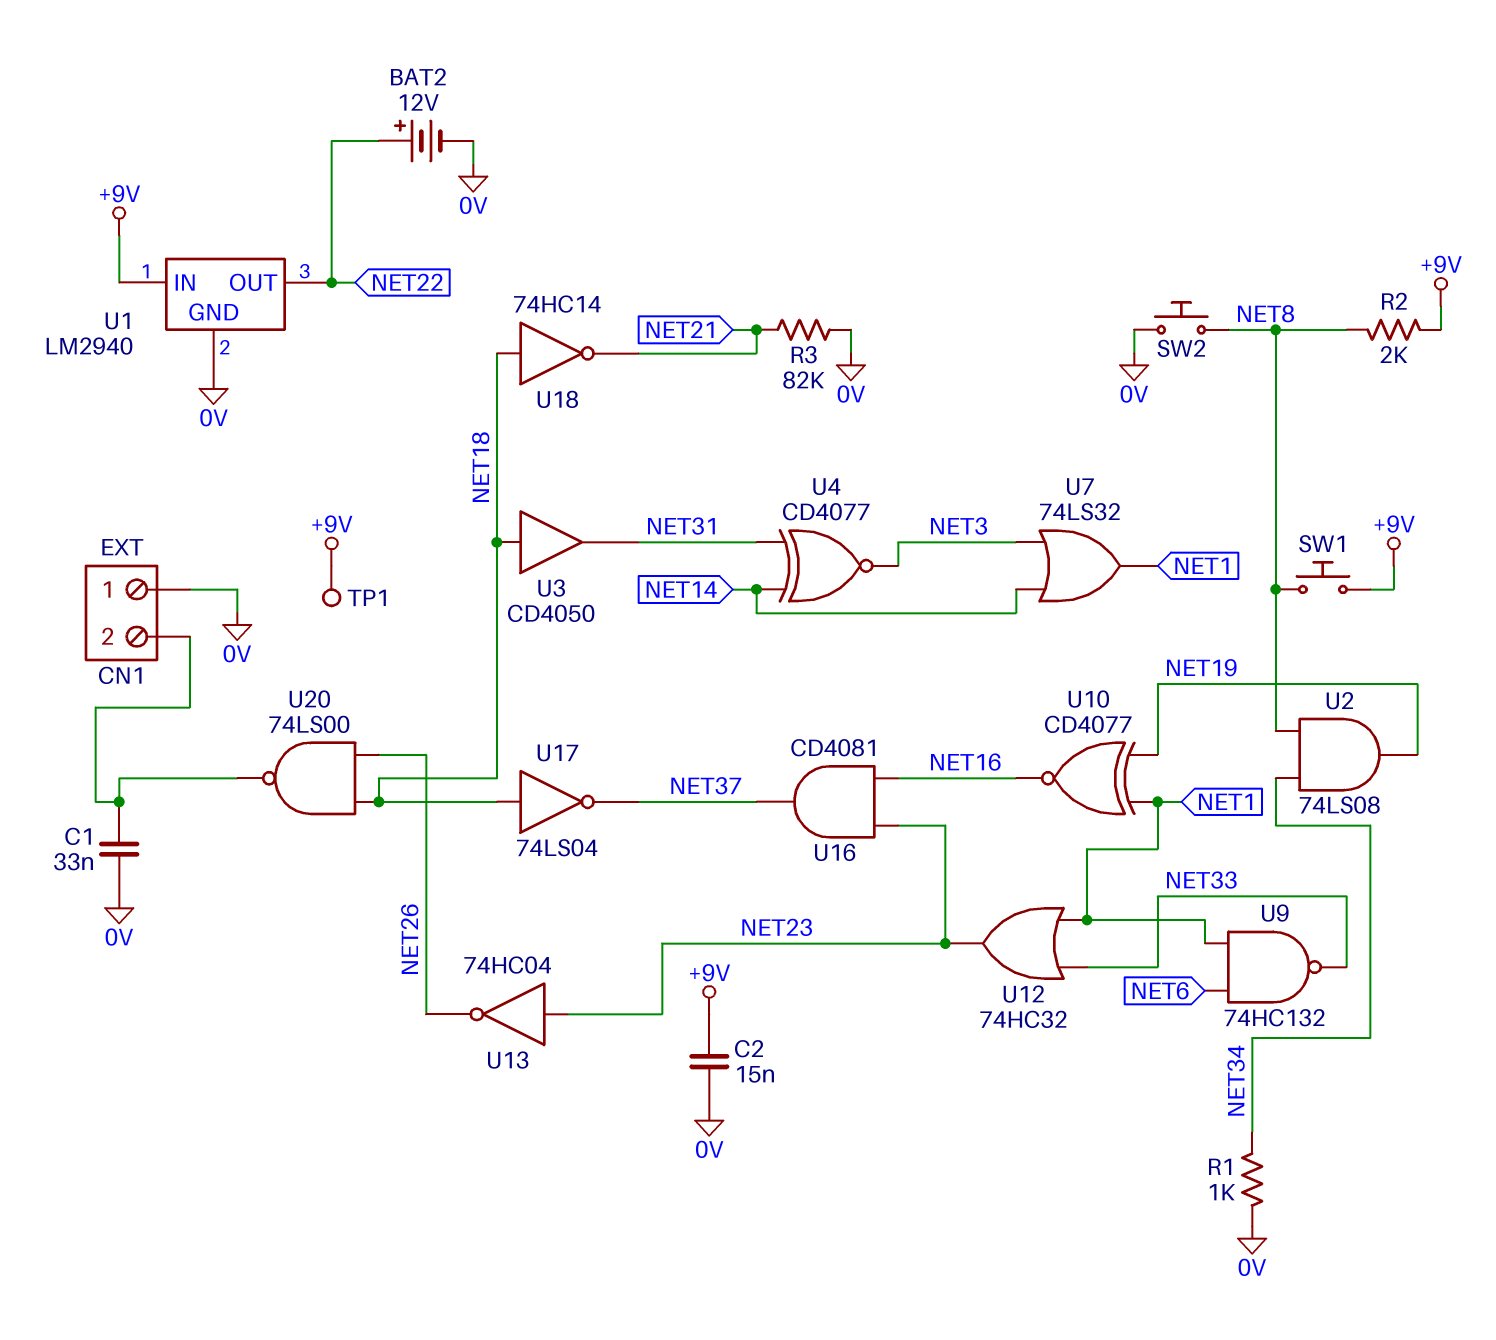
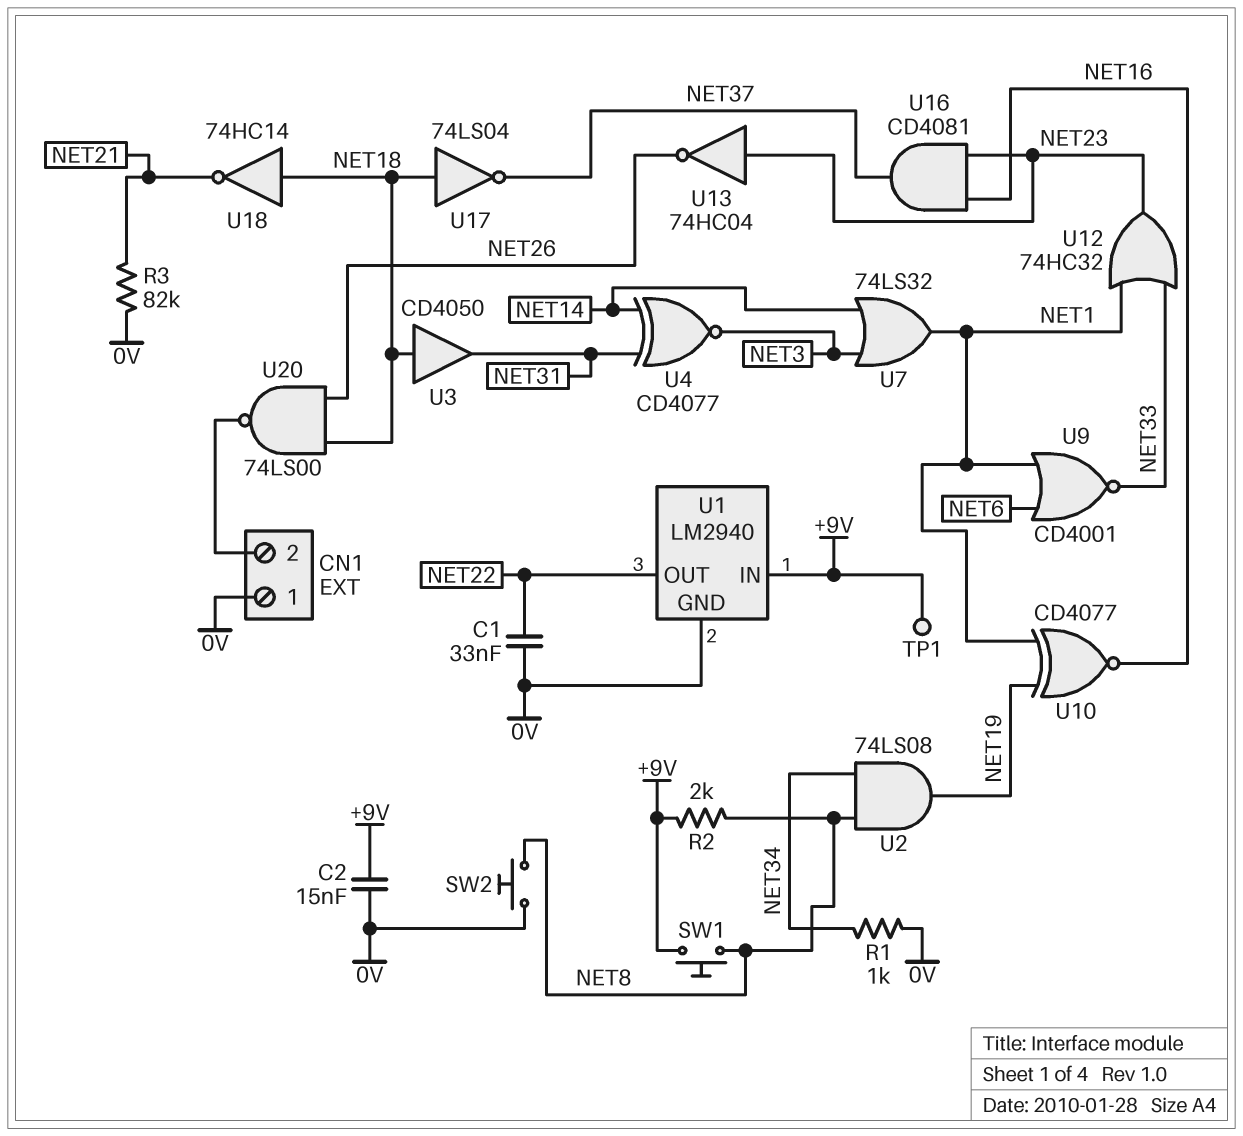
BAT2: 12V (plus NET22, minus 0V) -> none
C1: 33nF (0V, CN1/2) -> 33nF (0V, NET22)
U9: NAND 74HC132 (in NET1, in NET6, out NET33) -> NOR CD4001 (in NET1, in NET6, out NET33)

